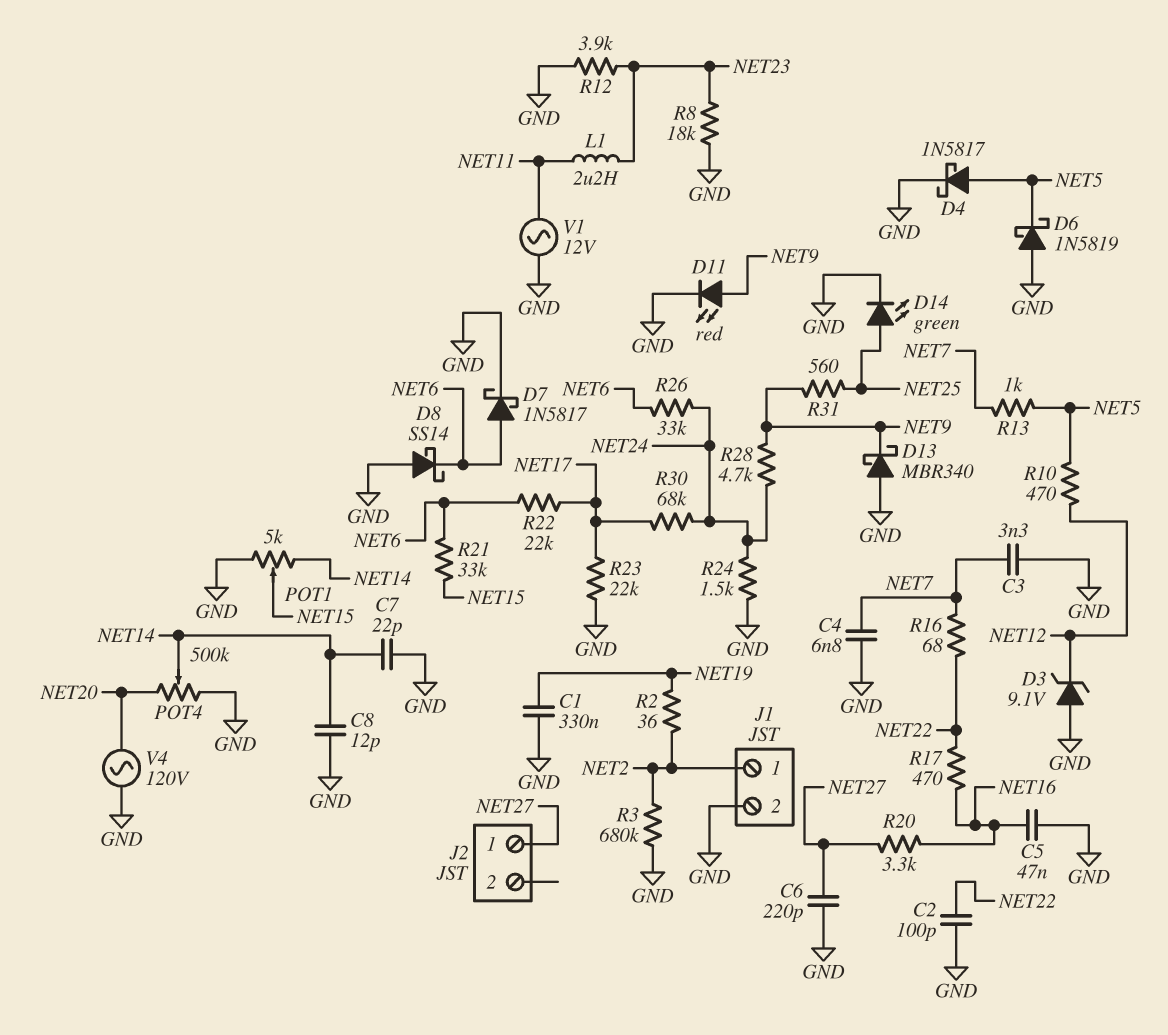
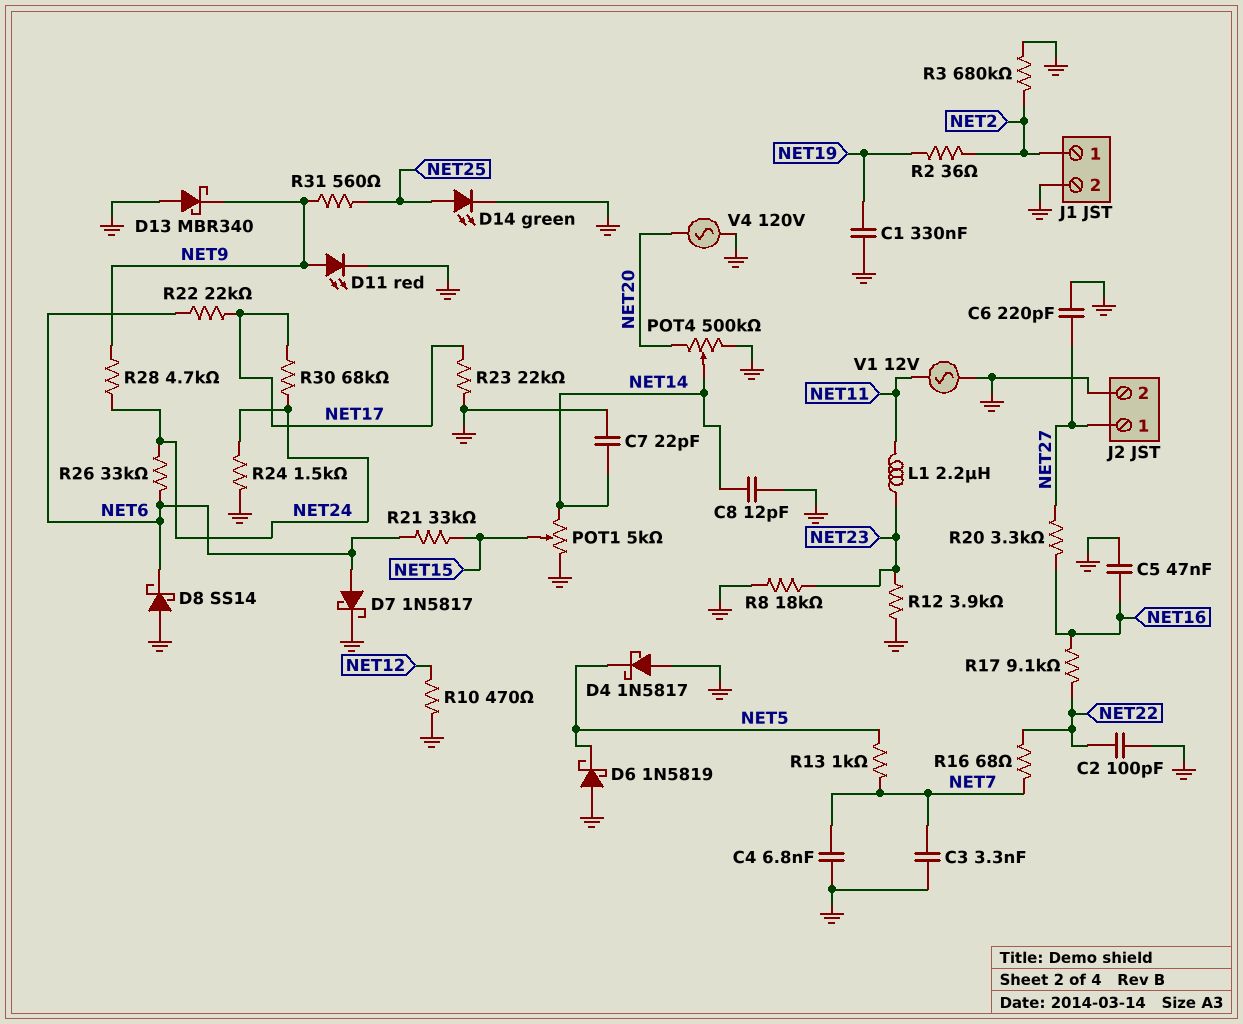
D3: zener 9.1V (A GND, K NET12) -> none
D4: schottky 1N5817 (A NET5, K GND) -> schottky 1N5817 (A GND, K NET5)
J2 pin 2: none -> GND
R10: 470 (NET5, NET12) -> 470 (GND, NET12)
R17: 470 (NET16, NET22) -> 9.1k (NET16, NET22)

